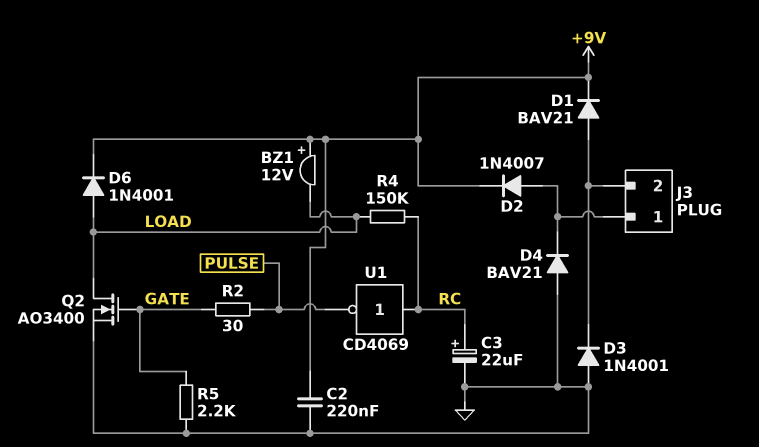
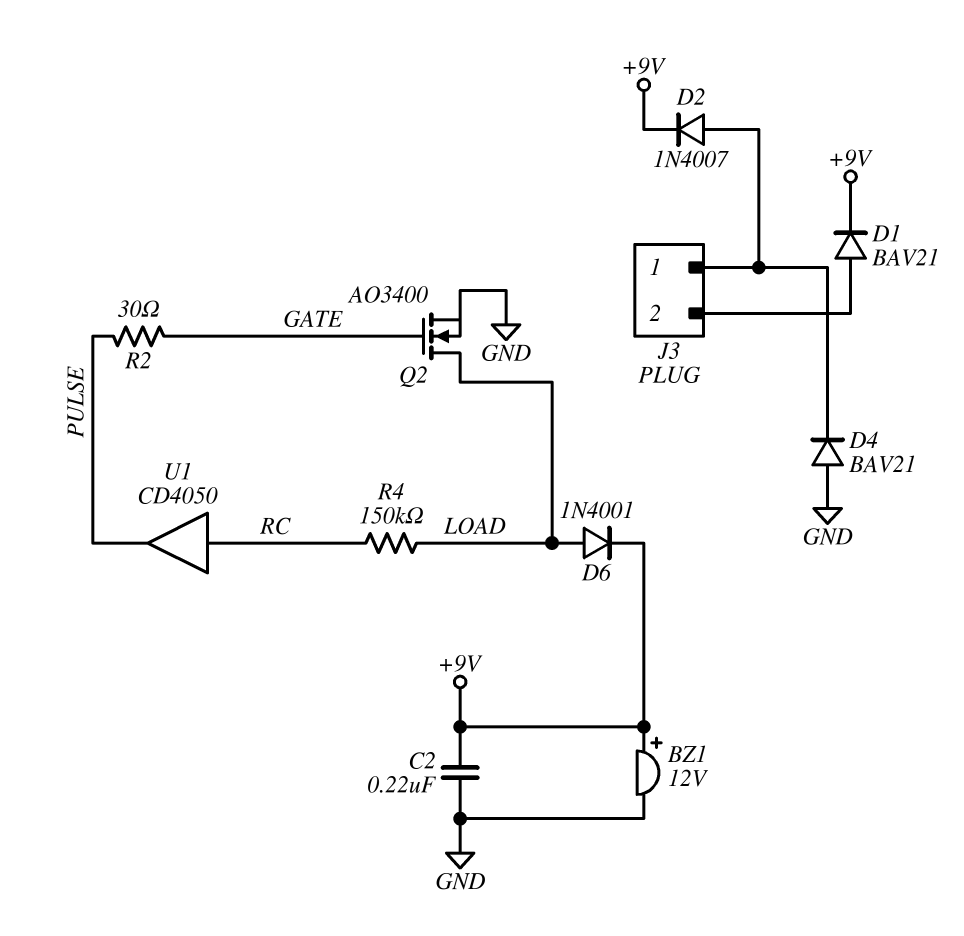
BZ1: buzzer 12V (plus +9V, minus LOAD) -> buzzer 12V (plus +9V, minus GND)
C3: 22uF (plus RC, minus GND) -> none
D3: diode 1N4001 (A GND, K J3/2) -> none
R5: 2.2k (GATE, GND) -> none
U1: NOT CD4069 (in RC, out PULSE) -> buffer CD4050 (in RC, out PULSE)

